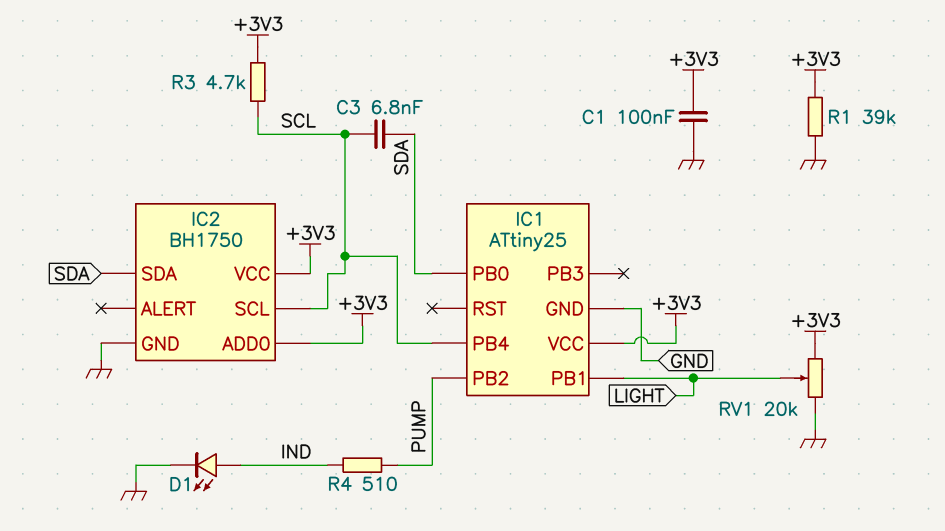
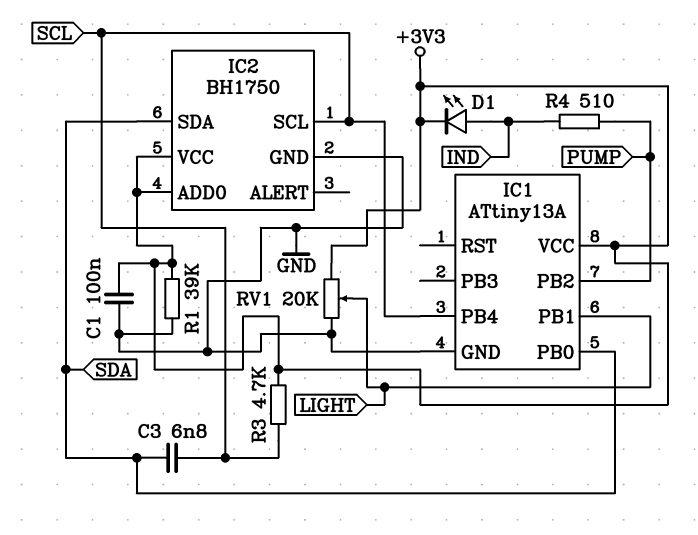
D1: LED (A IND, K GND) -> LED (A IND, K +3V3)
IC1: ATtiny25 -> ATtiny13A

